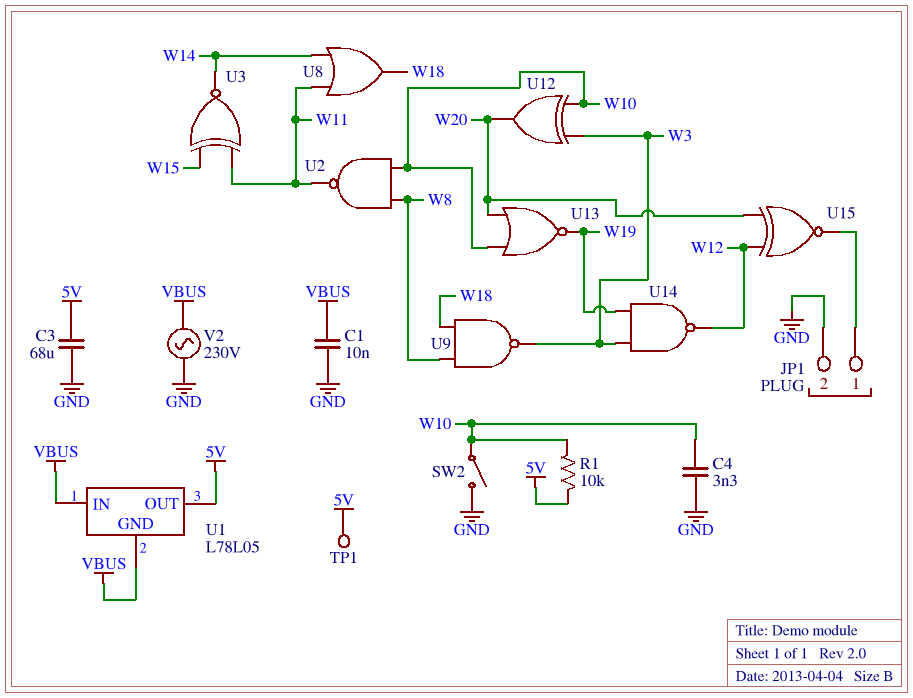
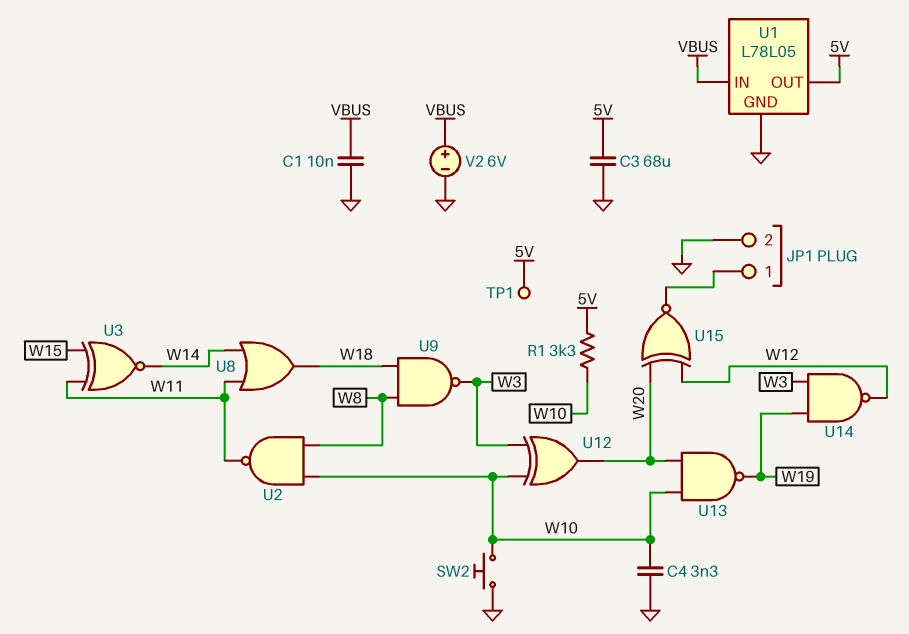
R1: 10k (5V, W10) -> 3.3k (5V, W10)
SW2: switch (GND, W10) -> button (GND, W10)
U1 pin GND: VBUS -> GND
U13: NOR (in W10, in W20, out W19) -> NAND (in W10, in W20, out W19)
V2: AC 230V (GND, VBUS) -> 6V (plus VBUS, minus GND)

